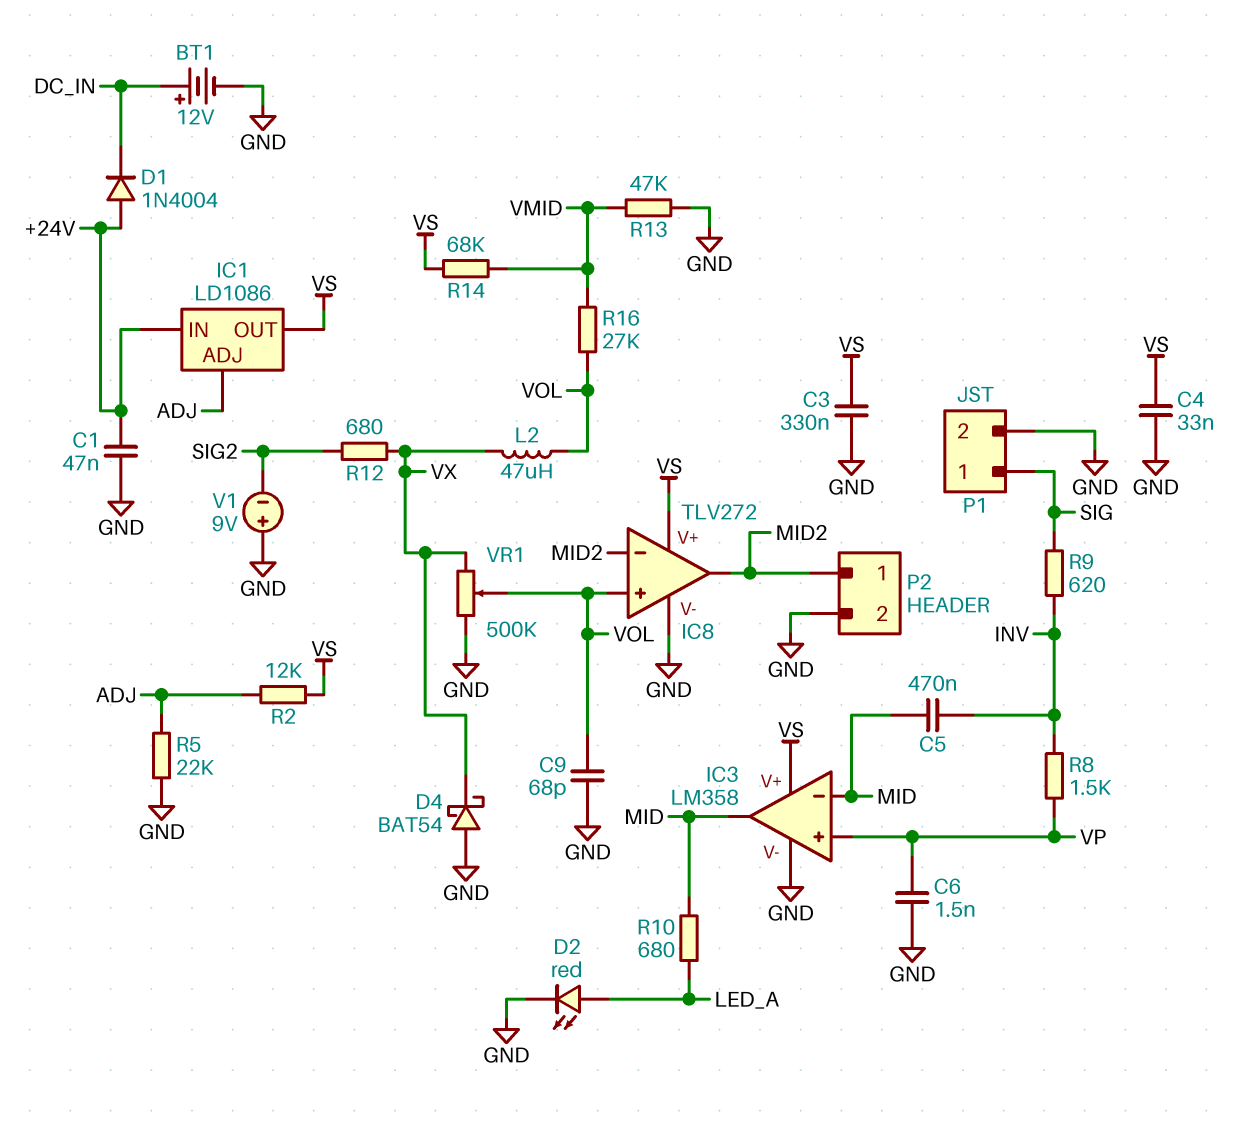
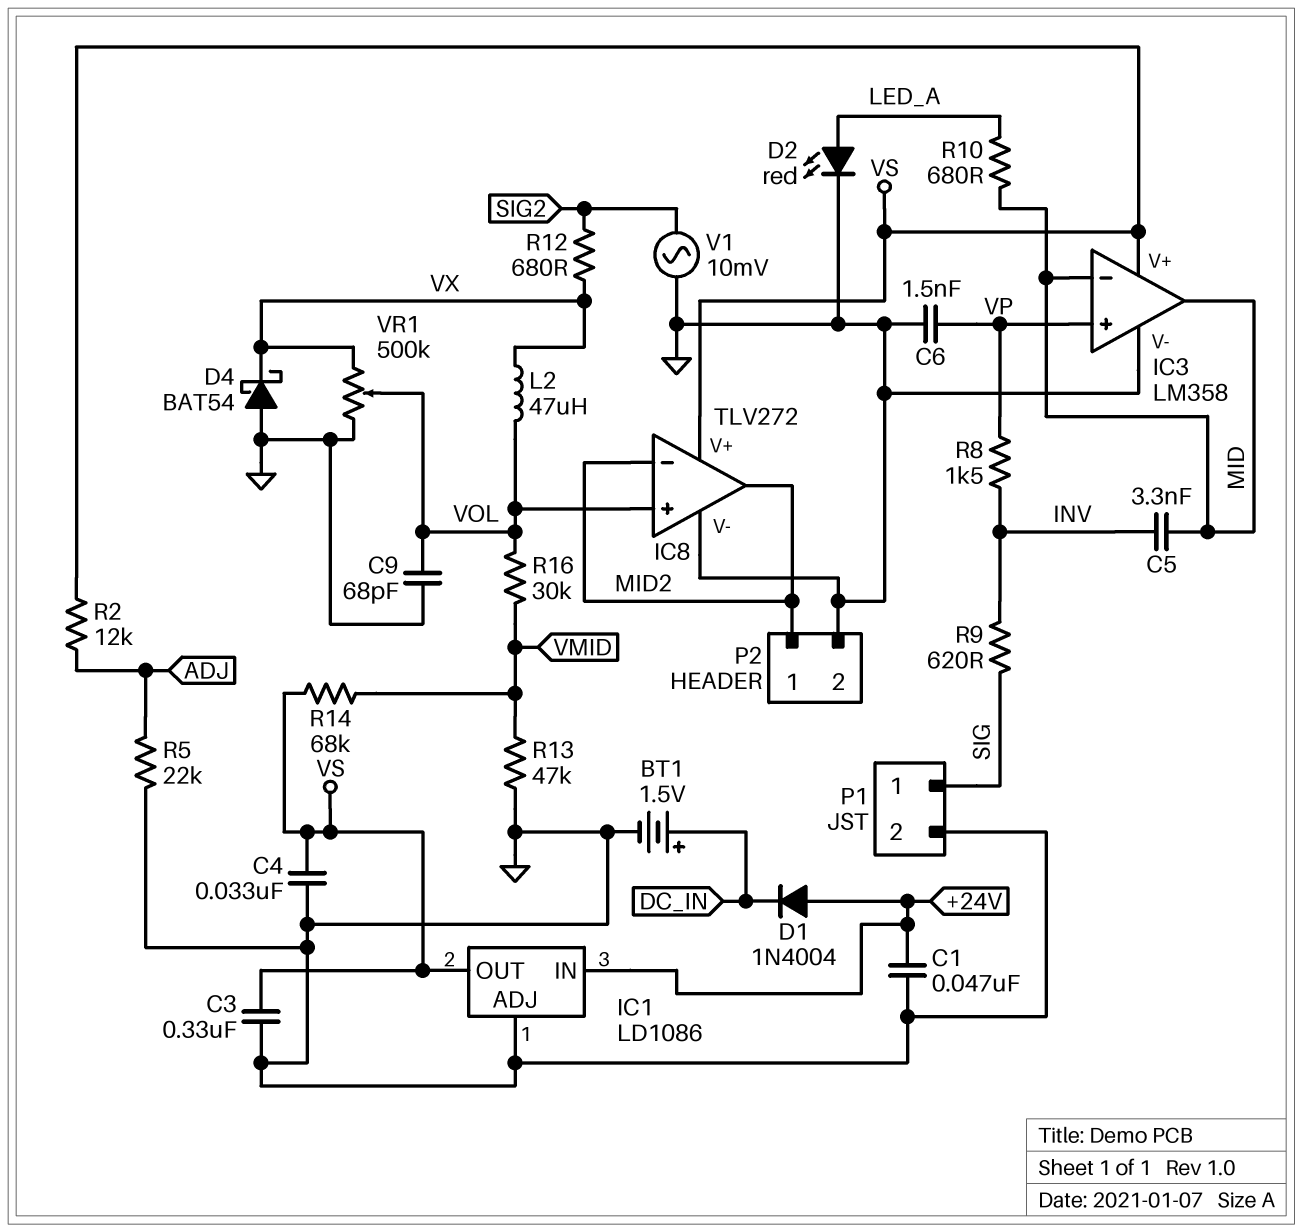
BT1: 12V (plus DC_IN, minus GND) -> 1.5V (plus DC_IN, minus GND)
C5: 470nF (INV, MID) -> 3.3nF (INV, MID)
IC1 pin ADJ: ADJ -> GND
R16: 27k (VMID, VOL) -> 30k (VMID, VOL)
V1: 9V (plus GND, minus SIG2) -> AC 10mV (GND, SIG2)

